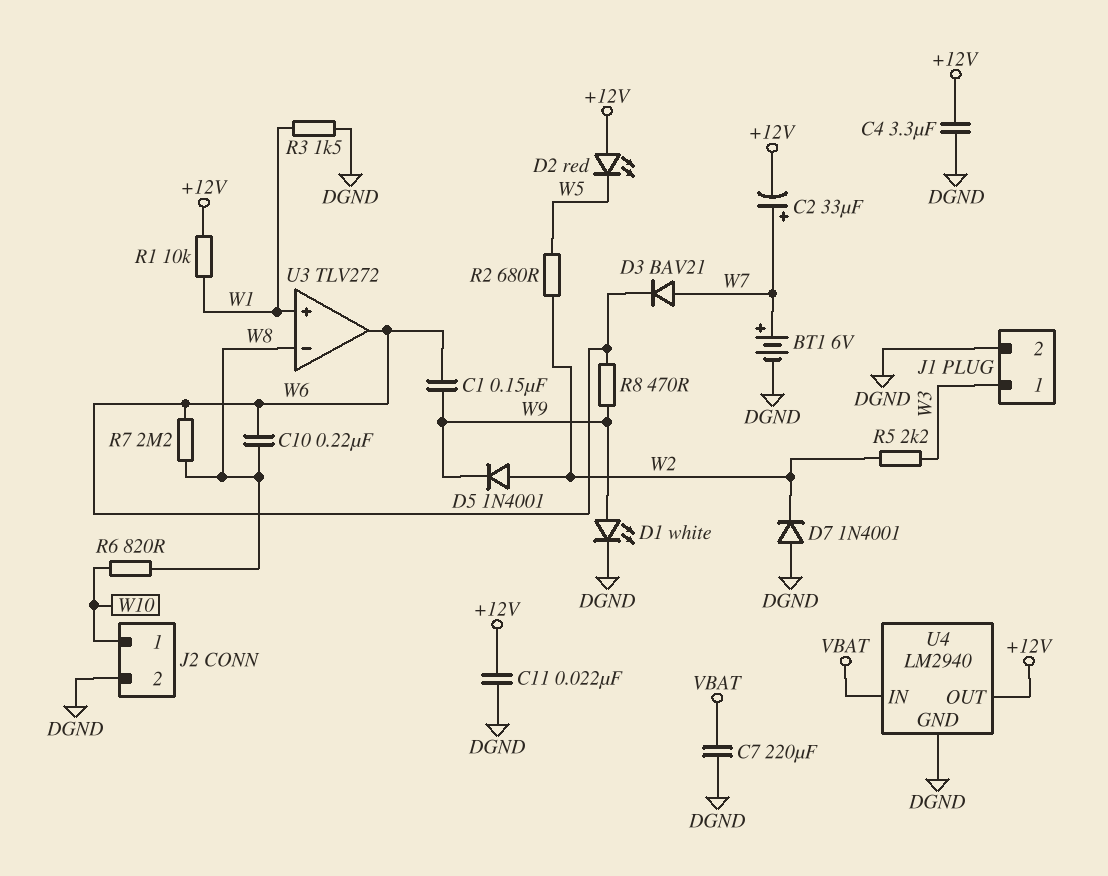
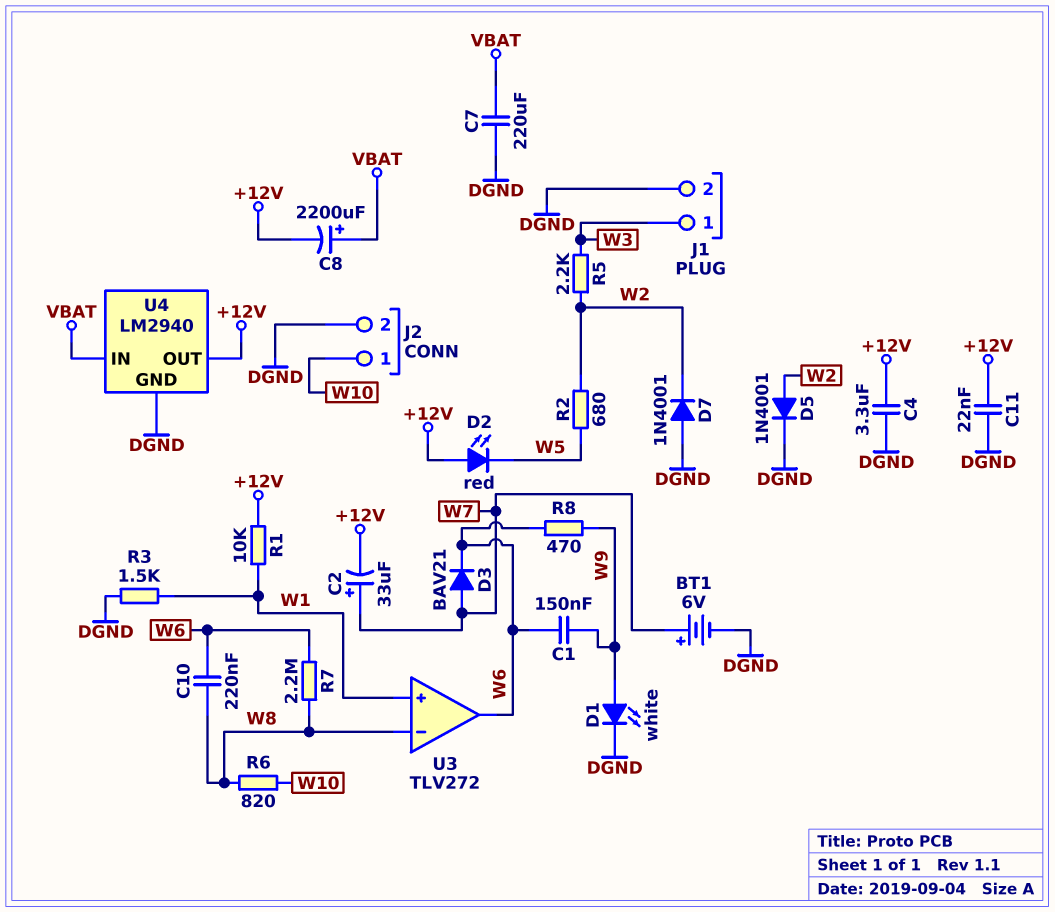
C8: none -> 2200uF (plus VBAT, minus +12V)
D5: diode 1N4001 (A W2, K W9) -> diode 1N4001 (A W2, K DGND)

